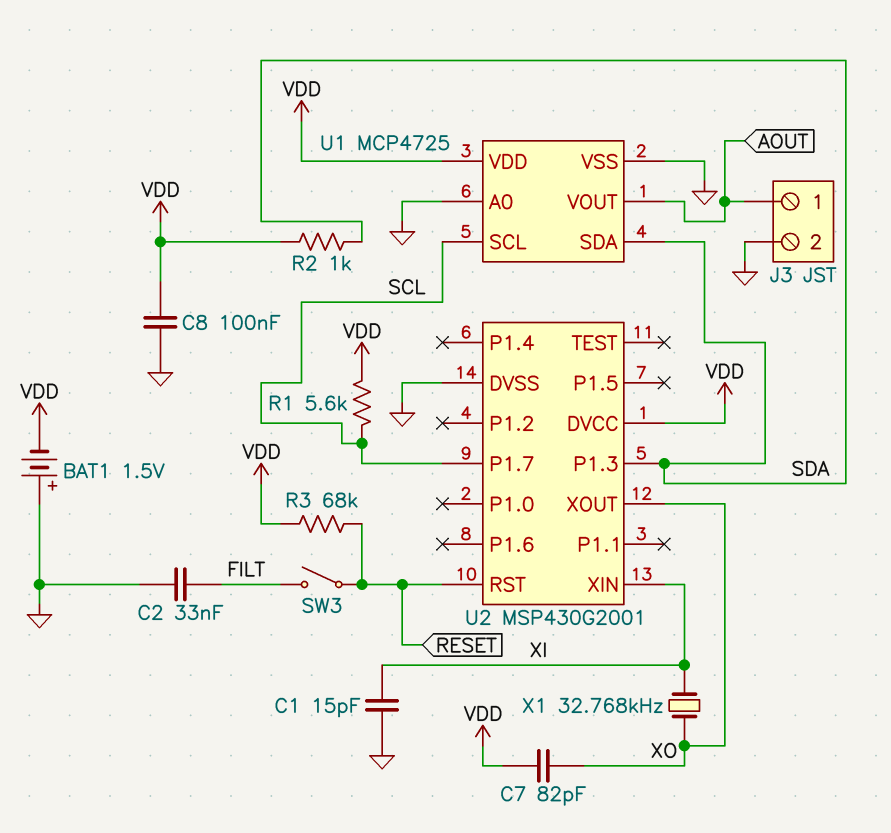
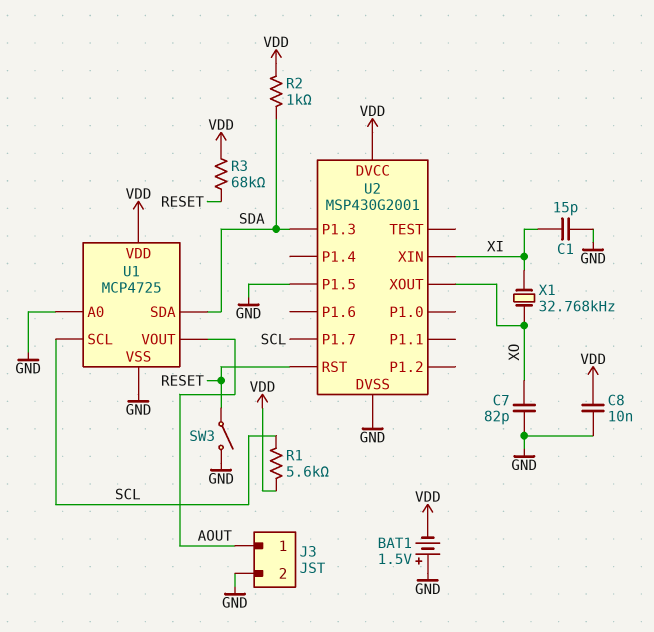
C2: 33nF (FILT, GND) -> none
C7: 82pF (VDD, XO) -> 82pF (GND, XO)
C8: 100nF (GND, VDD) -> 10nF (GND, VDD)
SW3: switch (FILT, RESET) -> switch (GND, RESET)
U2 pin P1.5: none -> GND

